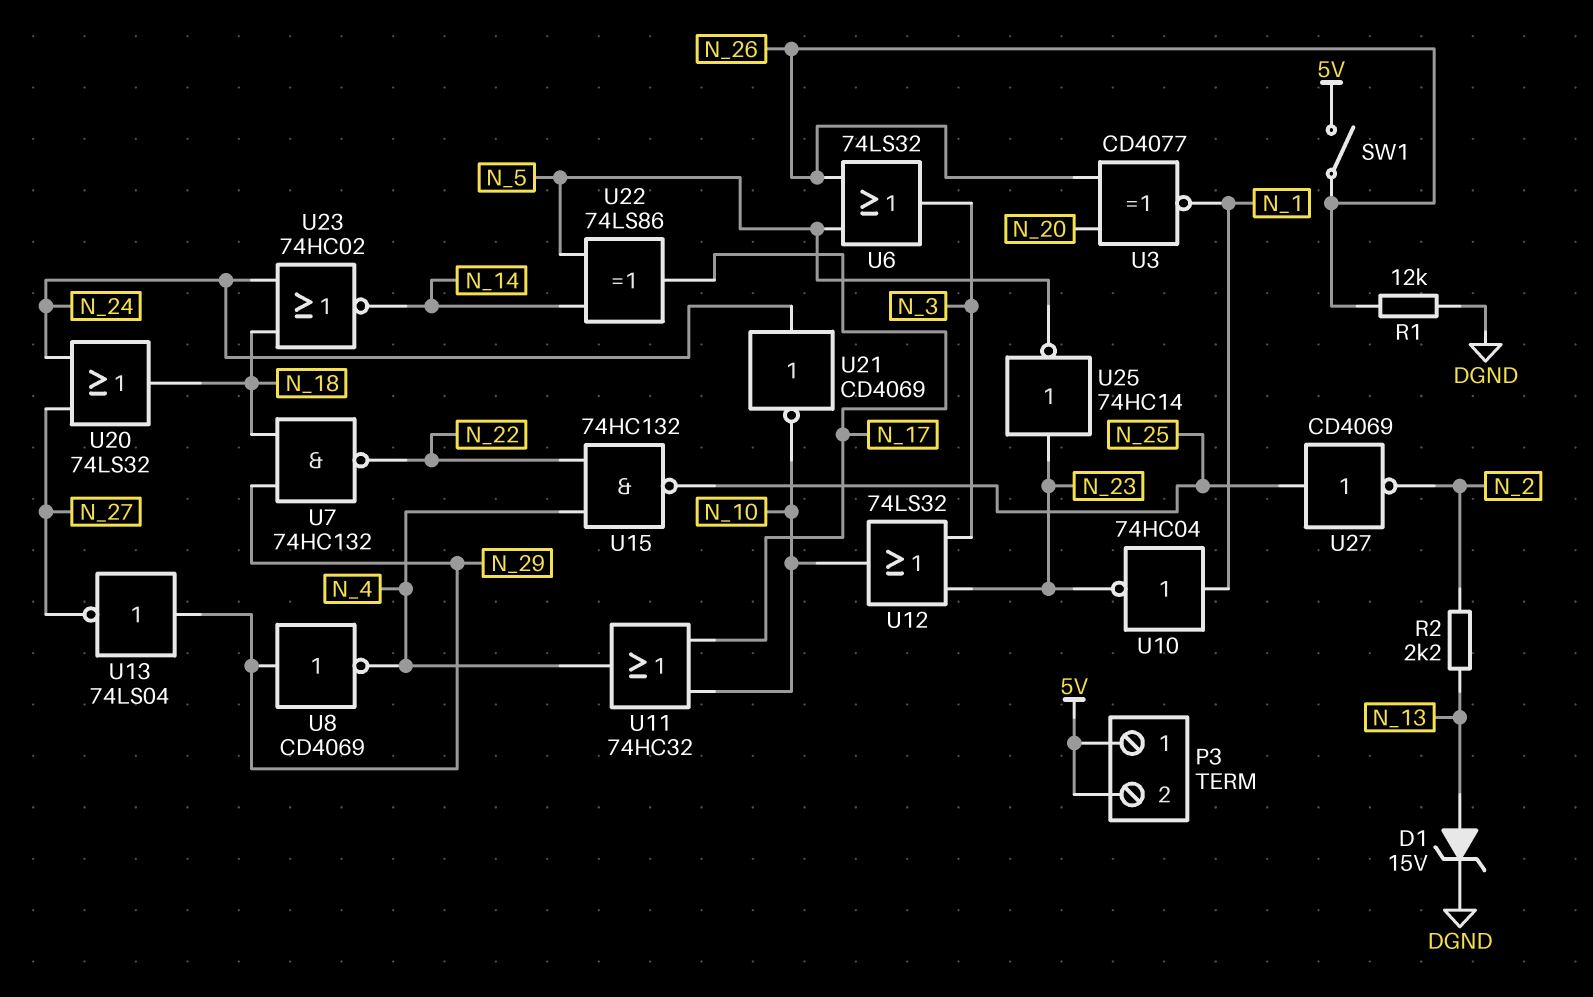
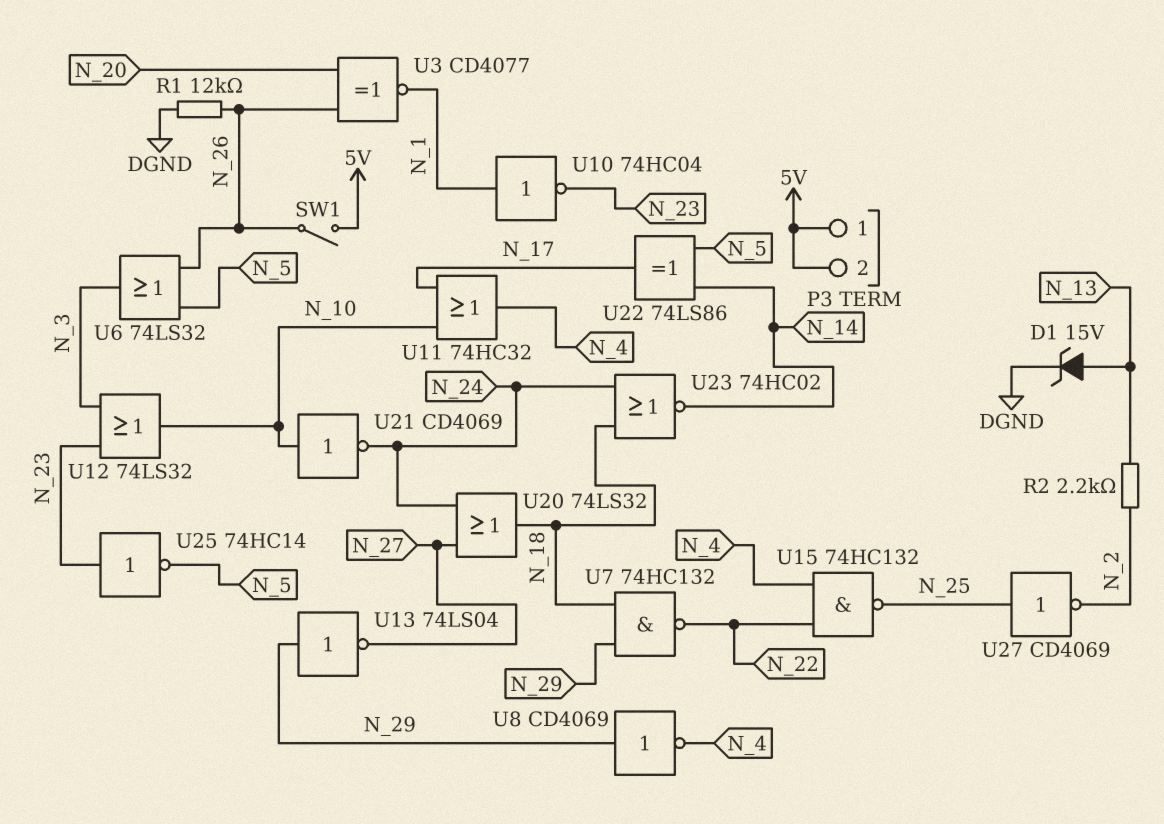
U21: NOT CD4069 (in N_24, out N_10) -> NOT CD4069 (in N_10, out N_24)

